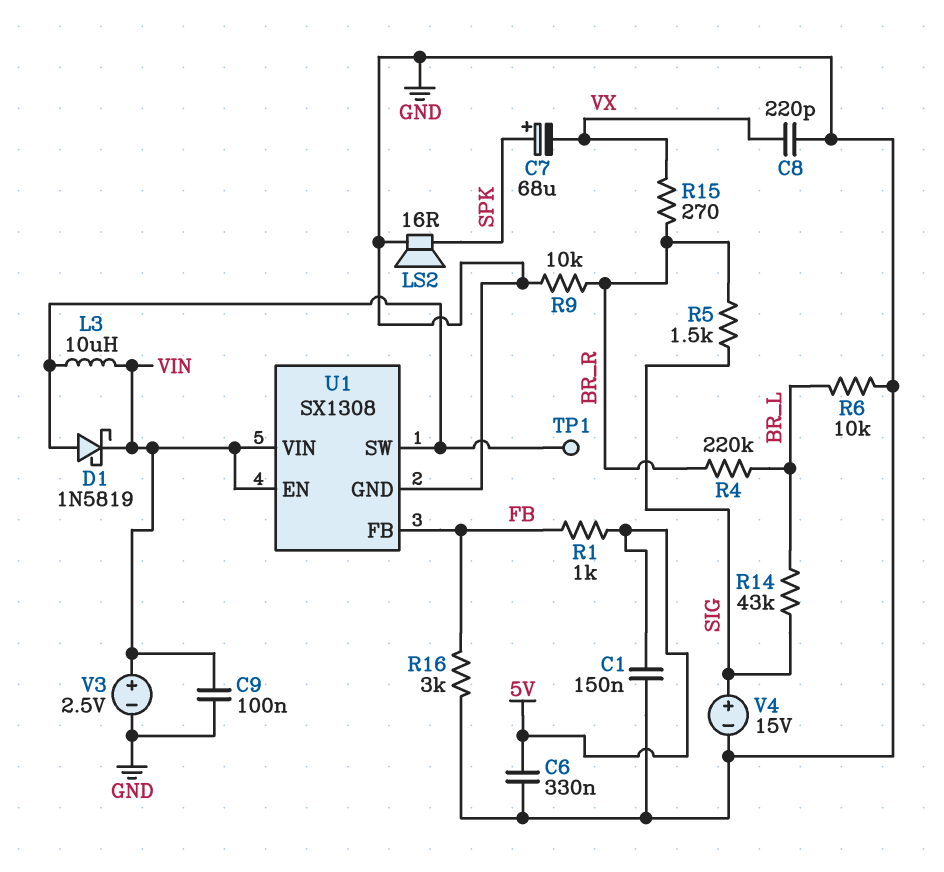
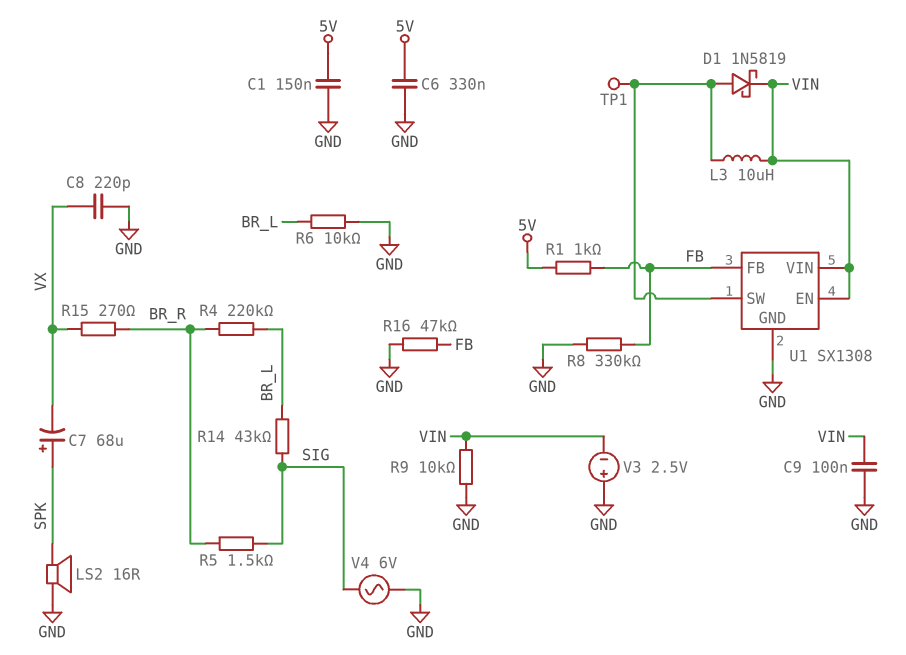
R8: none -> 330k (FB, GND)
R9: 10k (BR_R, GND) -> 10k (GND, VIN)
R16: 3k (FB, GND) -> 47k (FB, GND)
V3: 2.5V (plus VIN, minus GND) -> 2.5V (plus GND, minus VIN)
V4: 15V (plus SIG, minus GND) -> AC 6V (GND, SIG)

